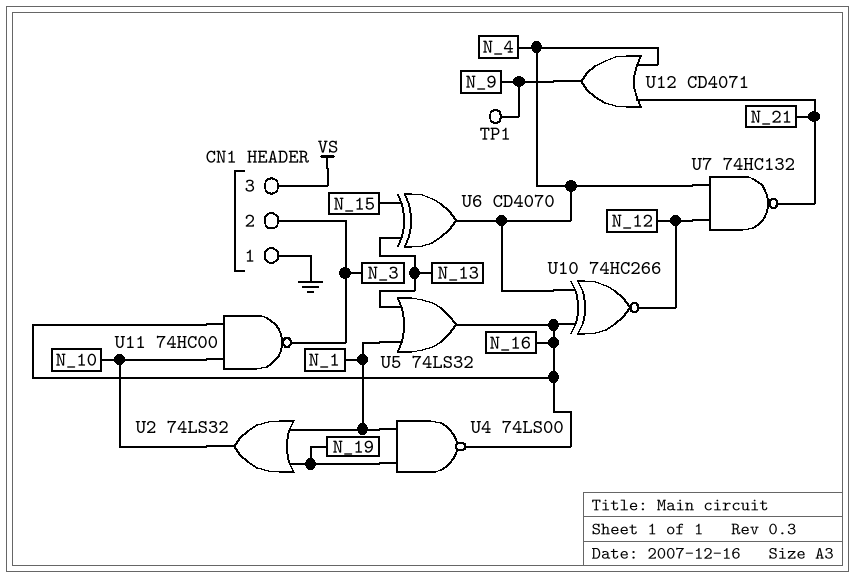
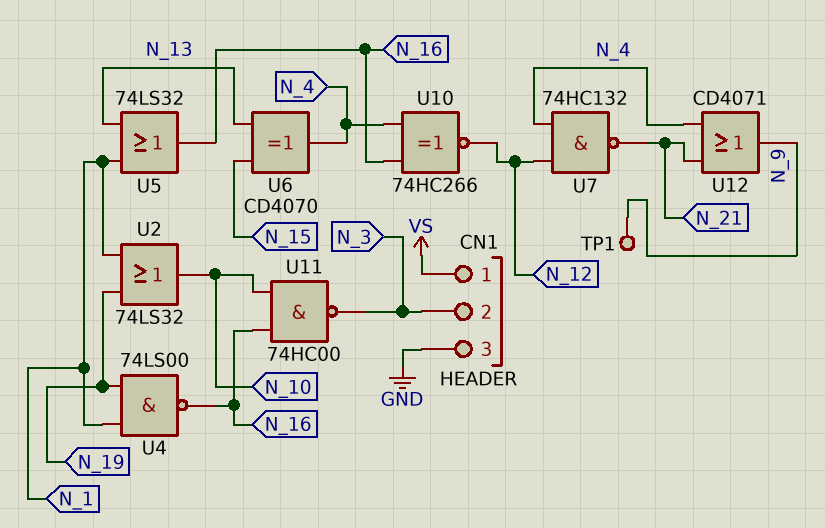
CN1 pin 1: GND -> VS
CN1 pin 3: VS -> GND

